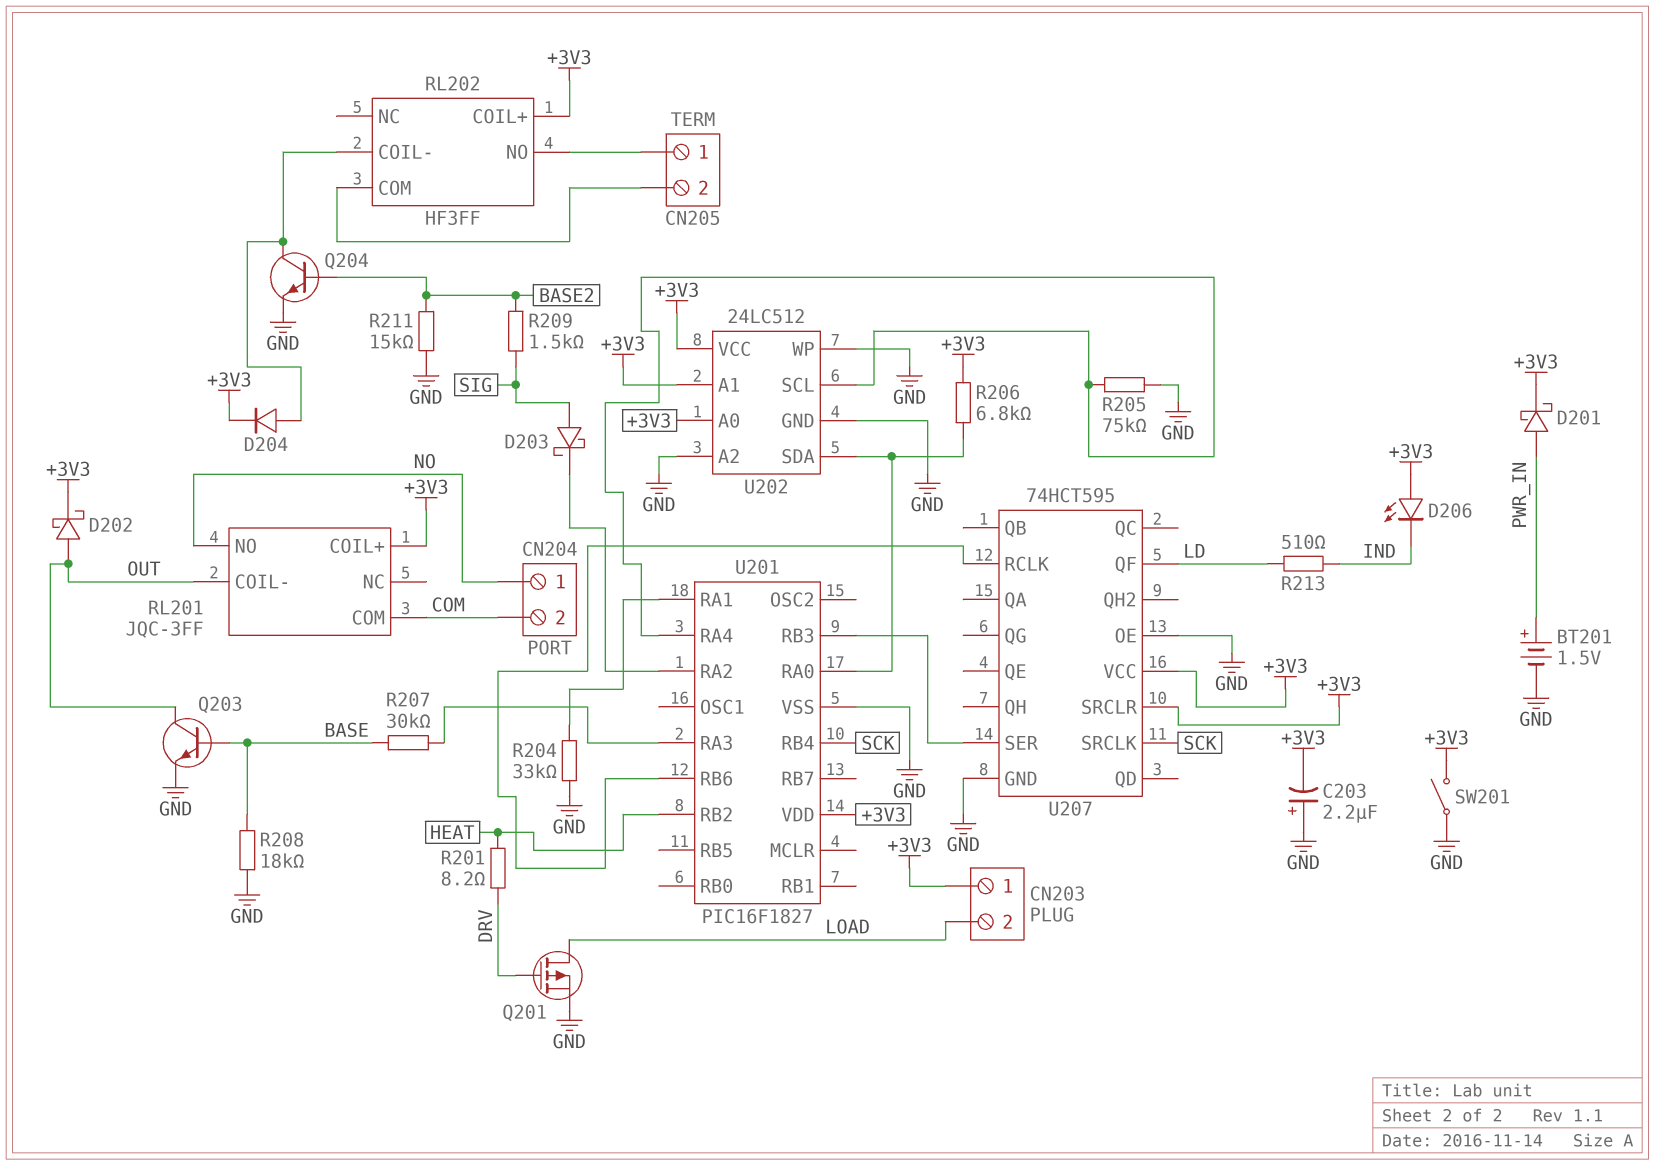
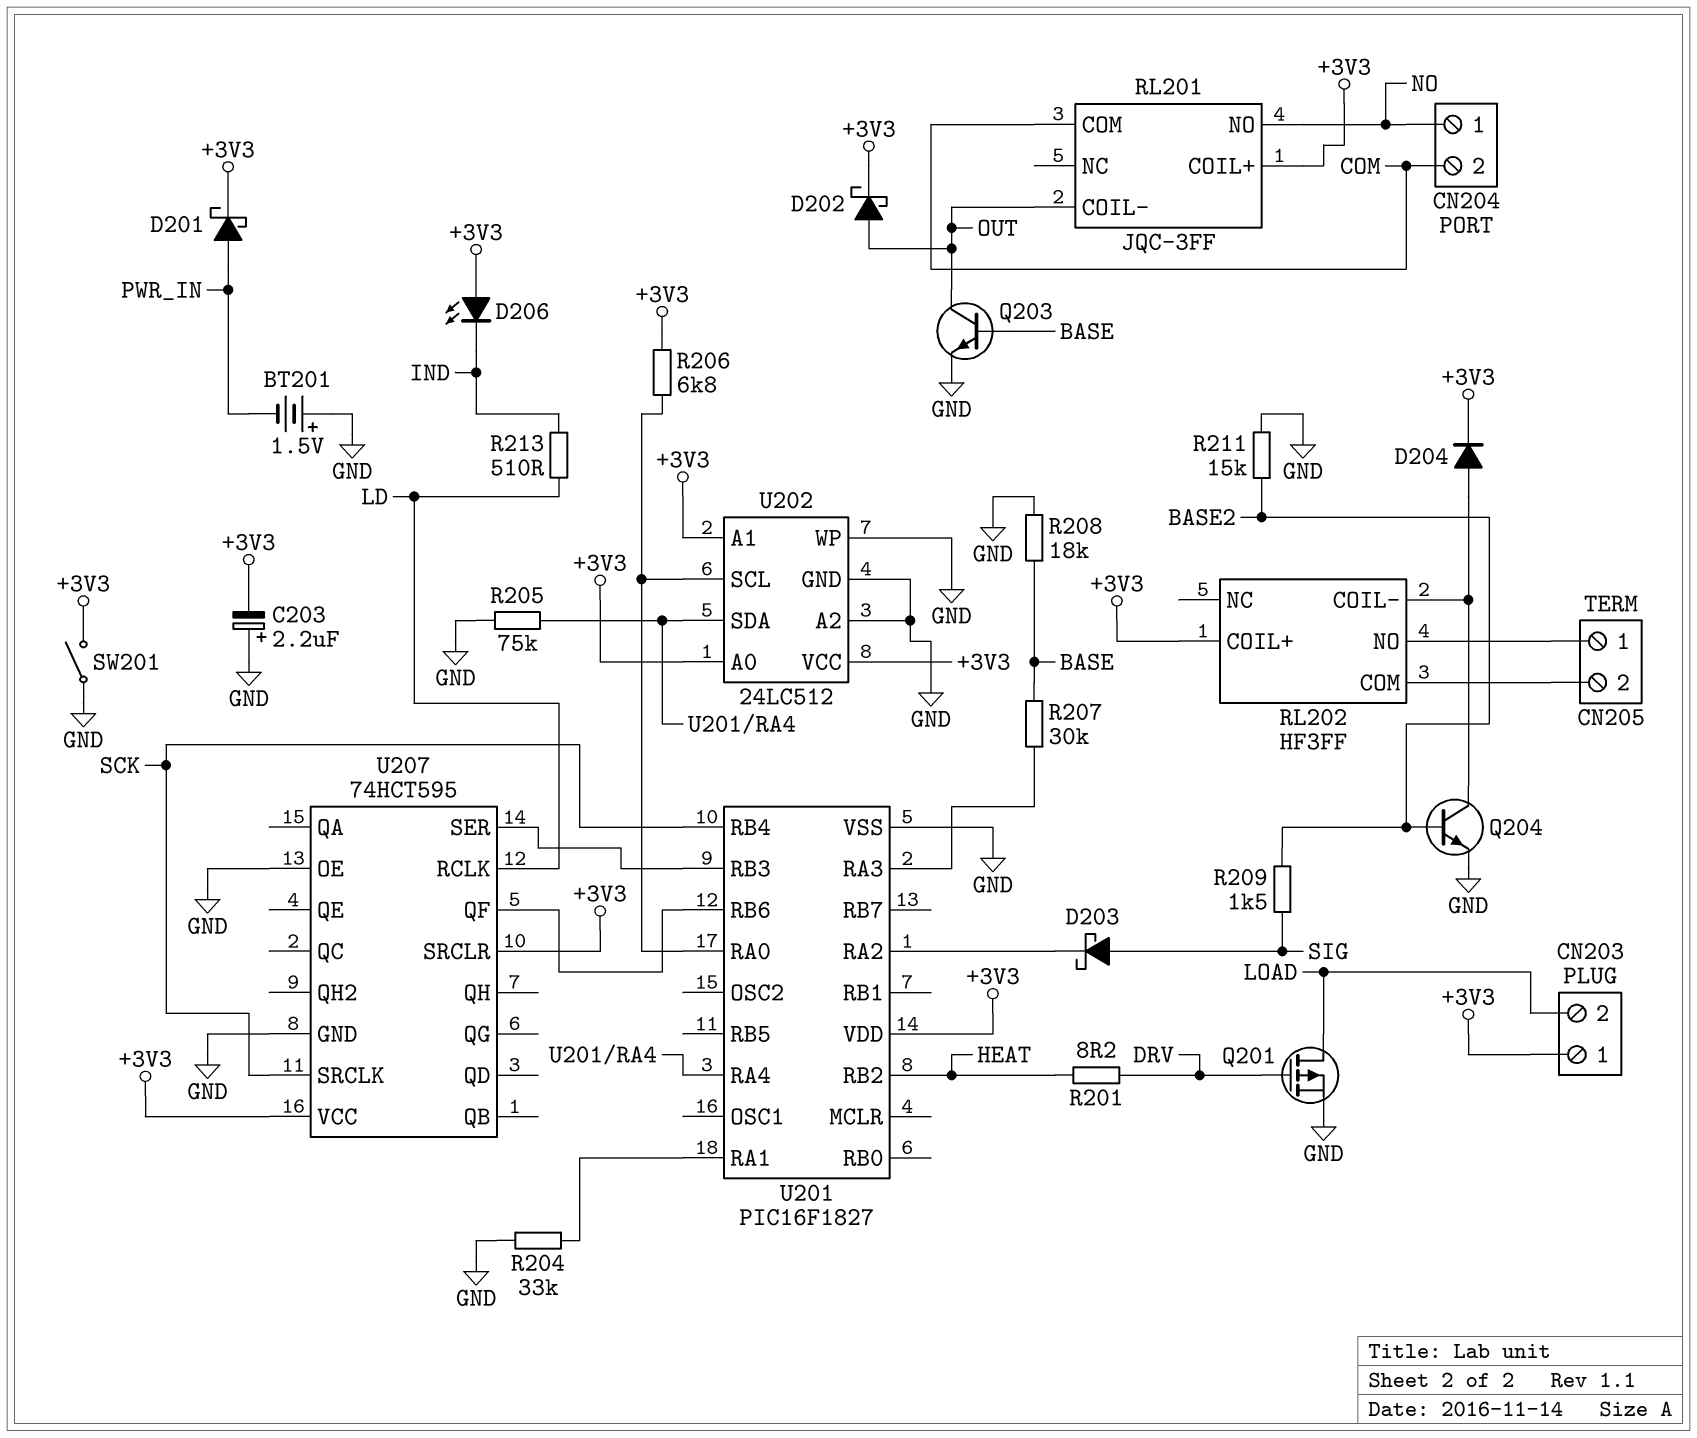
BT201: 1.5V (plus PWR_IN, minus GND) -> 1.5V (plus GND, minus PWR_IN)
U202 pin SCL: U201/RA4 -> U201/RA0
U202 pin SDA: U201/RA0 -> U201/RA4
U207 pin QF: LD -> U201/RB6
U207 pin RCLK: U201/RB6 -> LD

